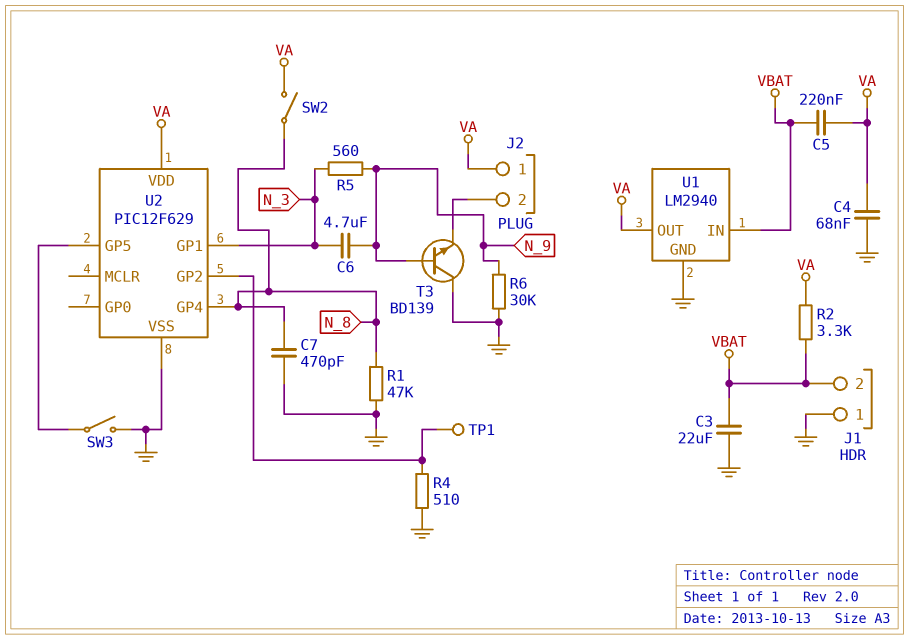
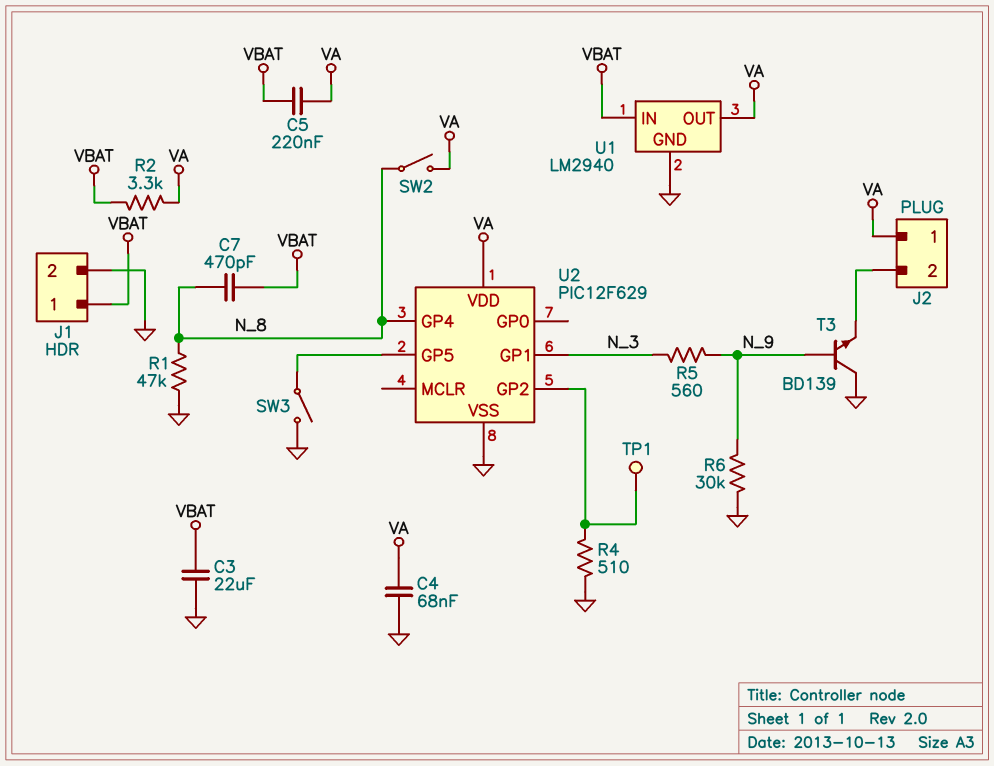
C6: 4.7uF (N_3, N_9) -> none
C7: 470pF (GND, N_8) -> 470pF (N_8, VBAT)
J1 pin 1: GND -> VBAT
J1 pin 2: VBAT -> GND

